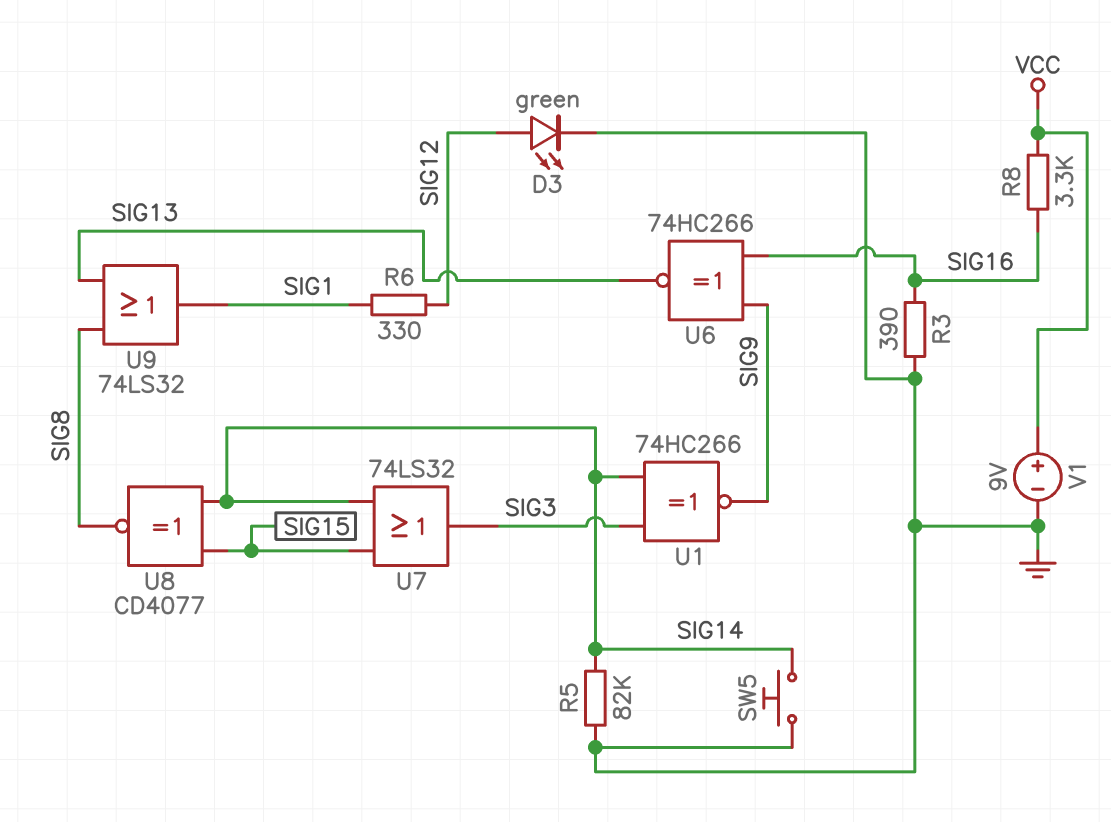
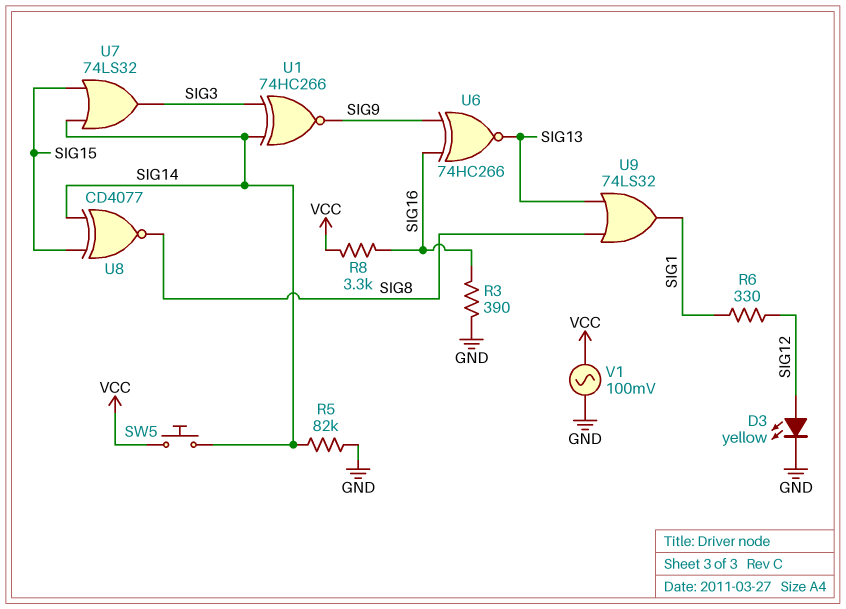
D3: LED green (A SIG12, K GND) -> LED yellow (A SIG12, K GND)
SW5: button (GND, SIG14) -> button (SIG14, VCC)
V1: 9V (plus VCC, minus GND) -> AC 100mV (GND, VCC)

